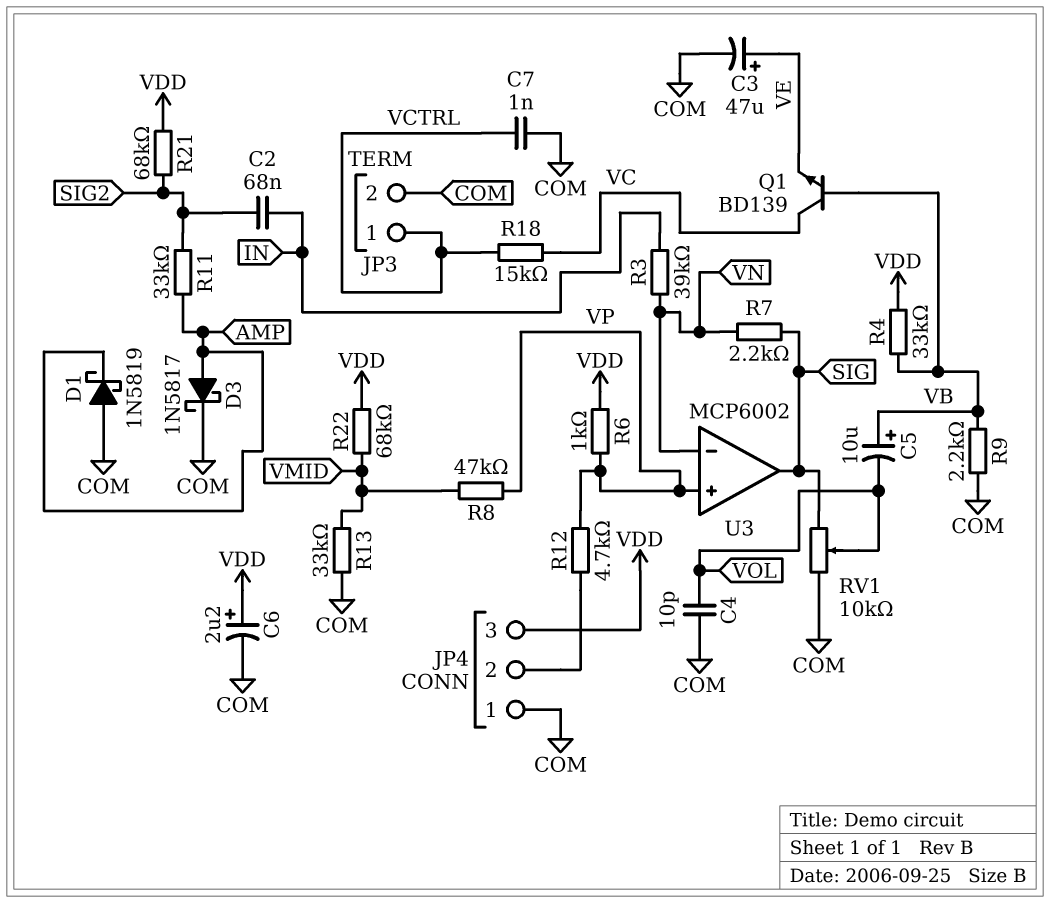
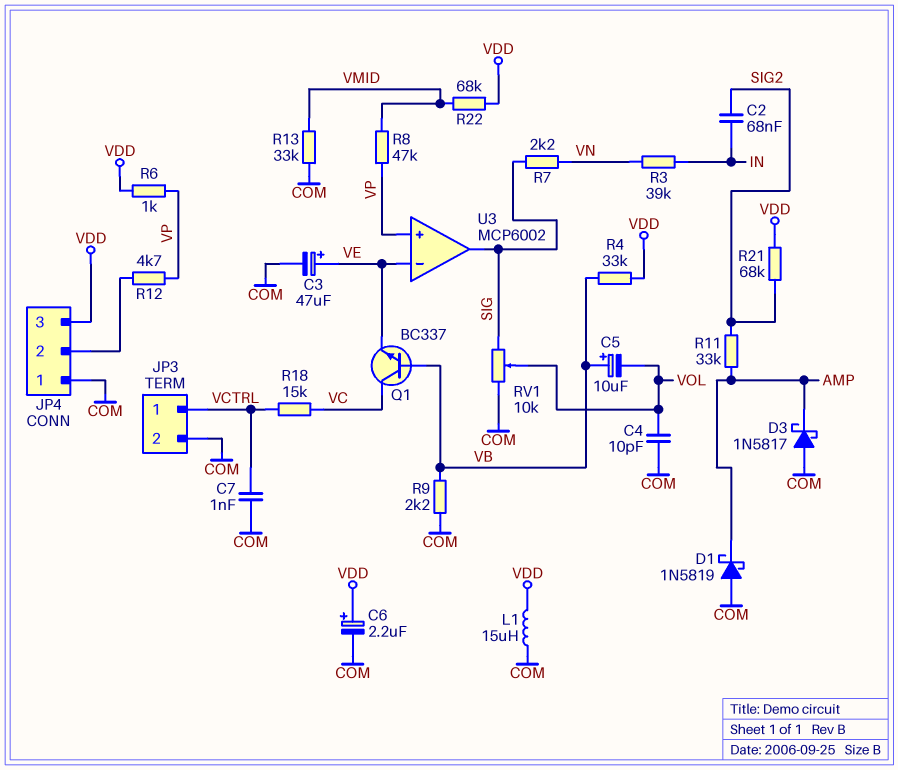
D3: schottky 1N5817 (A AMP, K COM) -> schottky 1N5817 (A COM, K AMP)
L1: none -> 15uH (COM, VDD)
Q1: NPN BD139 (B VB, C VC, E VE) -> NPN BC337 (B VB, C VC, E VE)
U3 pin in-: VN -> VE

